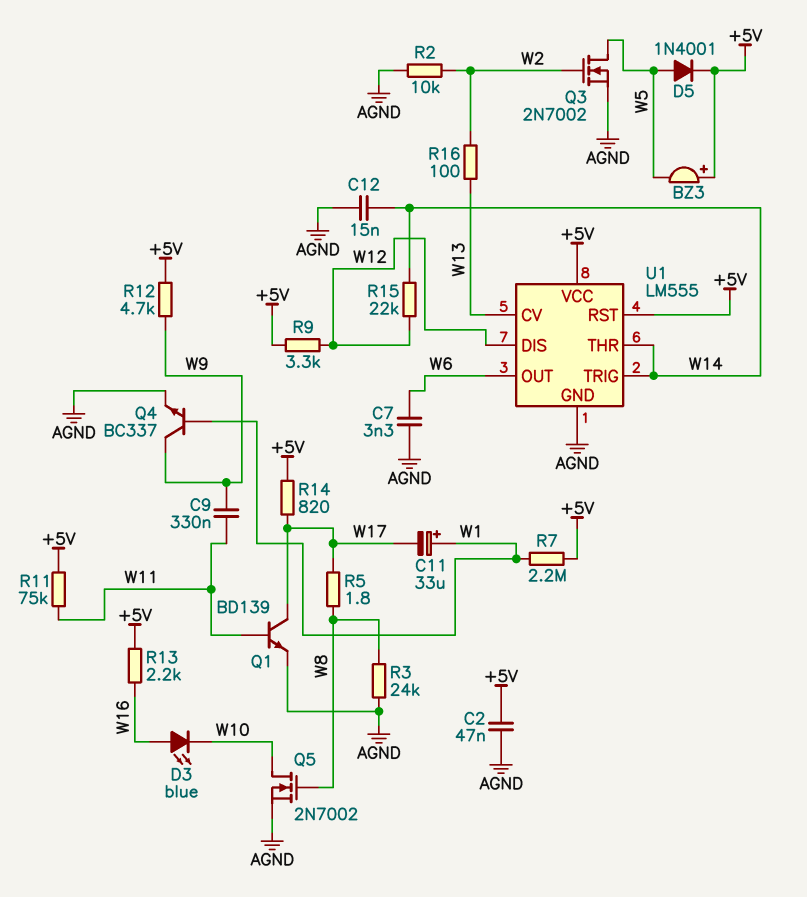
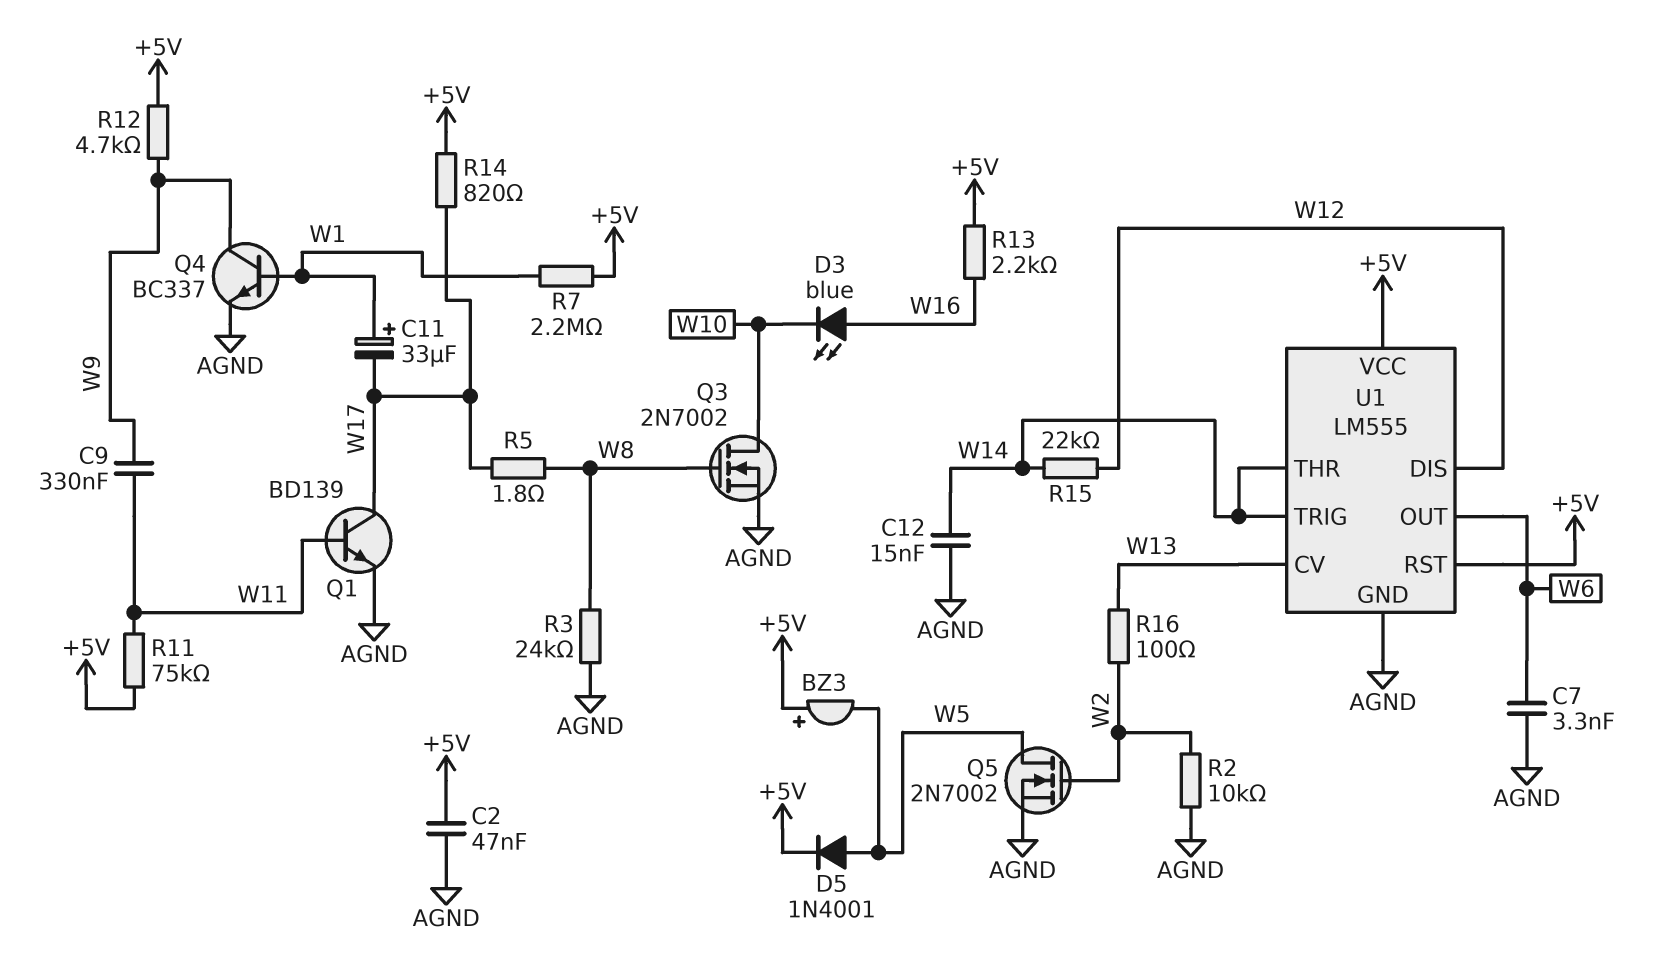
Q3: NMOS 2N7002 (G W2, D W5, S AGND) -> NMOS 2N7002 (G W8, D W10, S AGND)
Q5: NMOS 2N7002 (G W8, D W10, S AGND) -> NMOS 2N7002 (G W2, D W5, S AGND)
R9: 3.3k (+5V, W12) -> none

